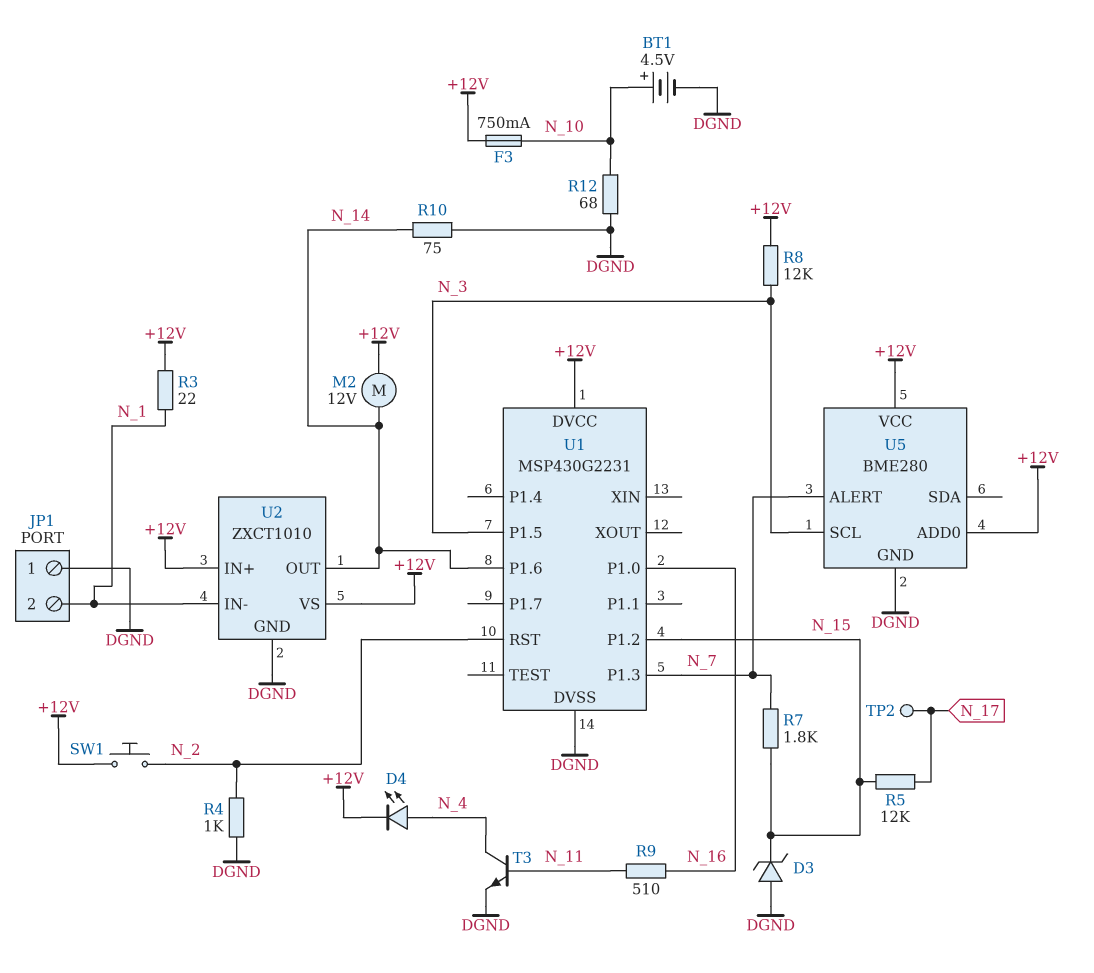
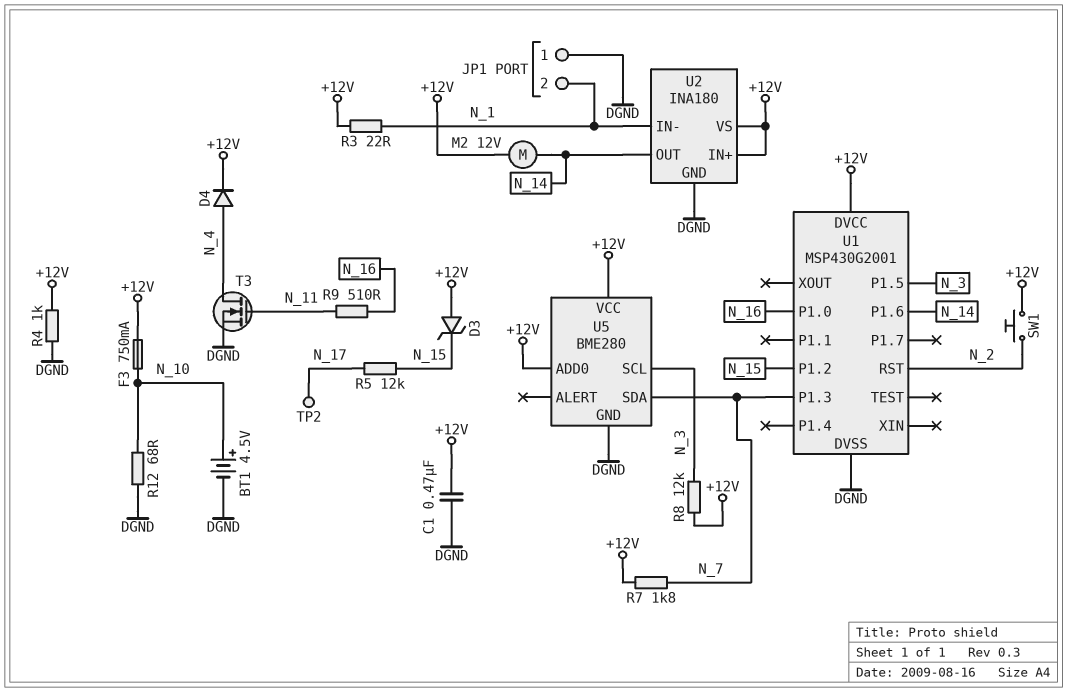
C1: none -> 470nF (+12V, DGND)
D3: zener (A DGND, K N_15) -> zener (A +12V, K N_15)
D4: LED (A N_4, K +12V) -> diode (A N_4, K +12V)
R4: 1k (DGND, N_2) -> 1k (+12V, DGND)
R7: 1.8k (N_7, N_15) -> 1.8k (+12V, N_7)
R10: 75 (DGND, N_14) -> none
T3: NPN (B N_11, C N_4, E DGND) -> NMOS (G N_11, D N_4, S DGND)
U1: MSP430G2231 -> MSP430G2001
U2: ZXCT1010 -> INA180
U5 pin ALERT: N_7 -> none
U5 pin SDA: none -> N_7

